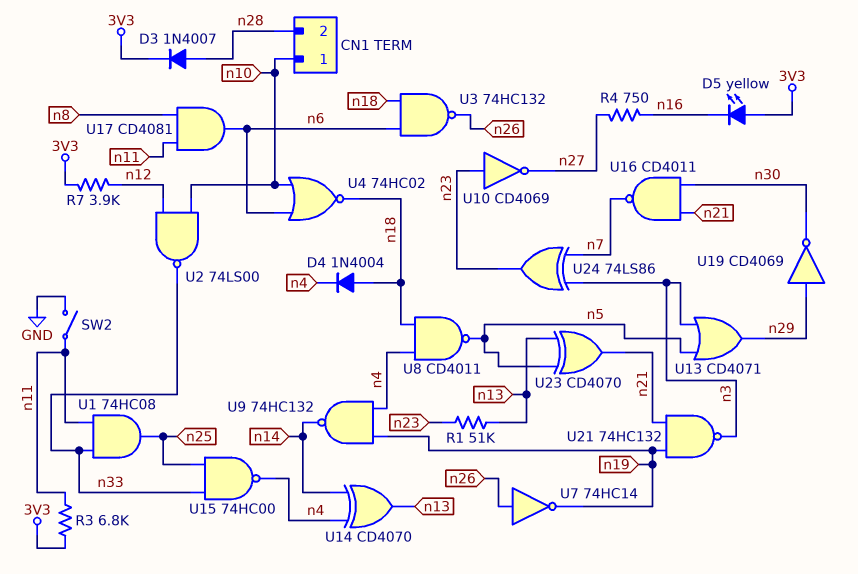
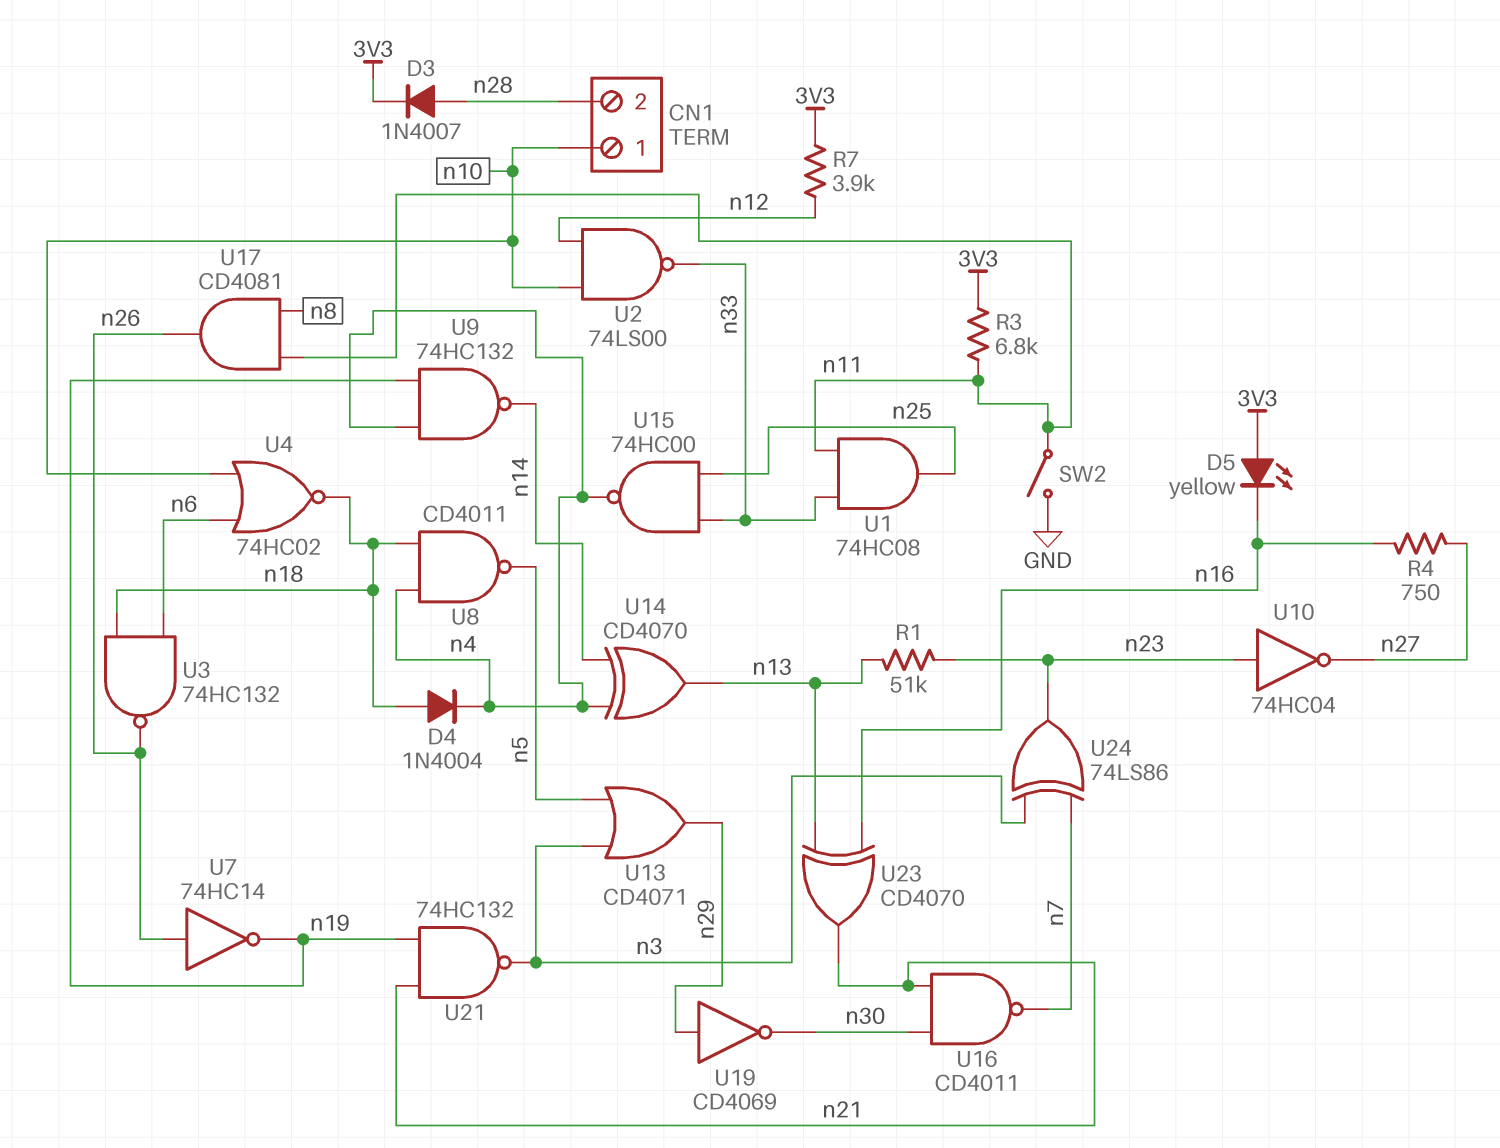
U10: NOT CD4069 (in n23, out n27) -> NOT 74HC04 (in n23, out n27)
U17: AND CD4081 (in n8, in n11, out n6) -> AND CD4081 (in n8, in n11, out n26)
U23: XOR CD4070 (in n5, in n13, out n21) -> XOR CD4070 (in n13, in n16, out n21)

